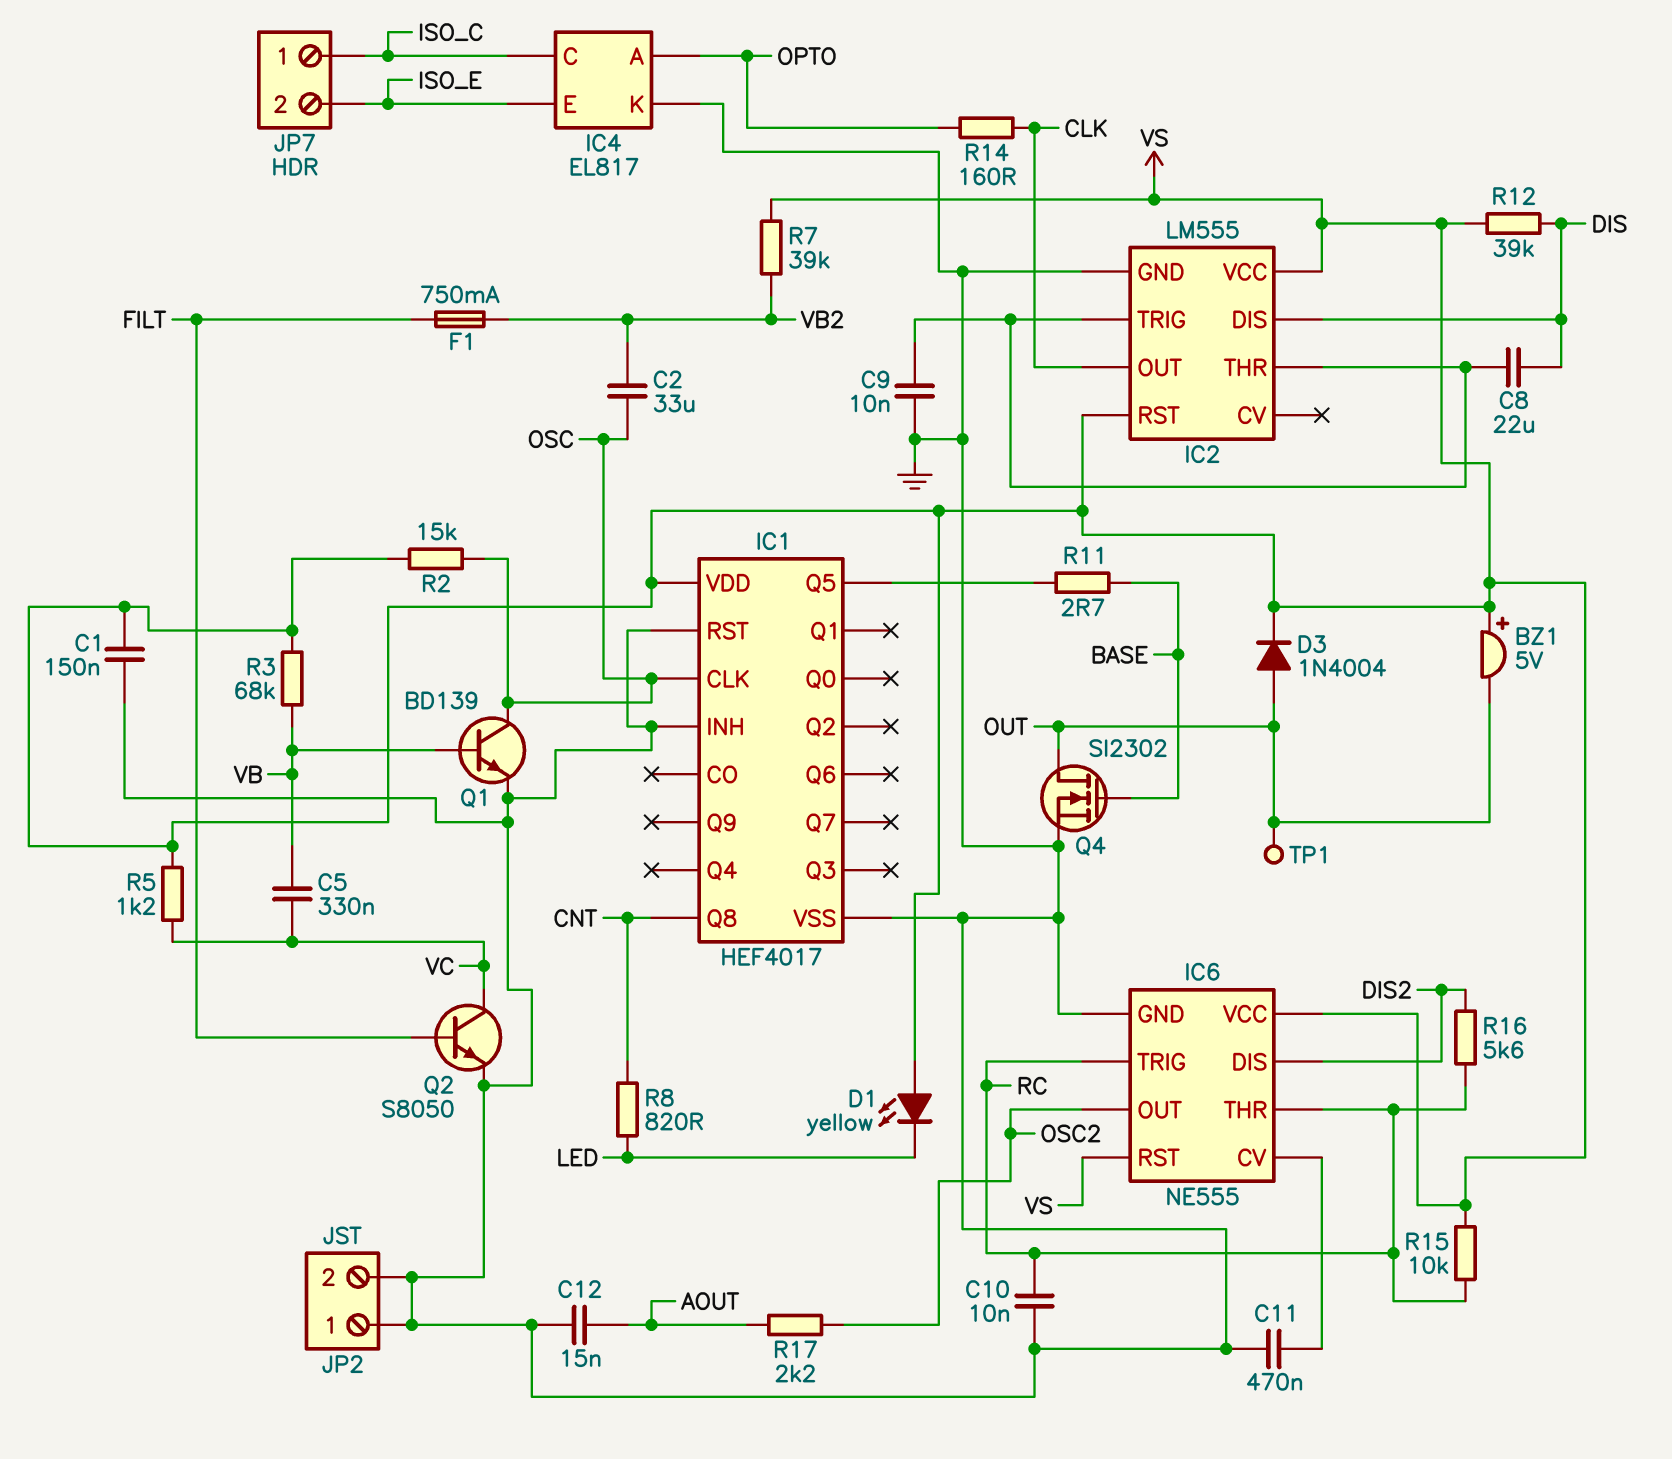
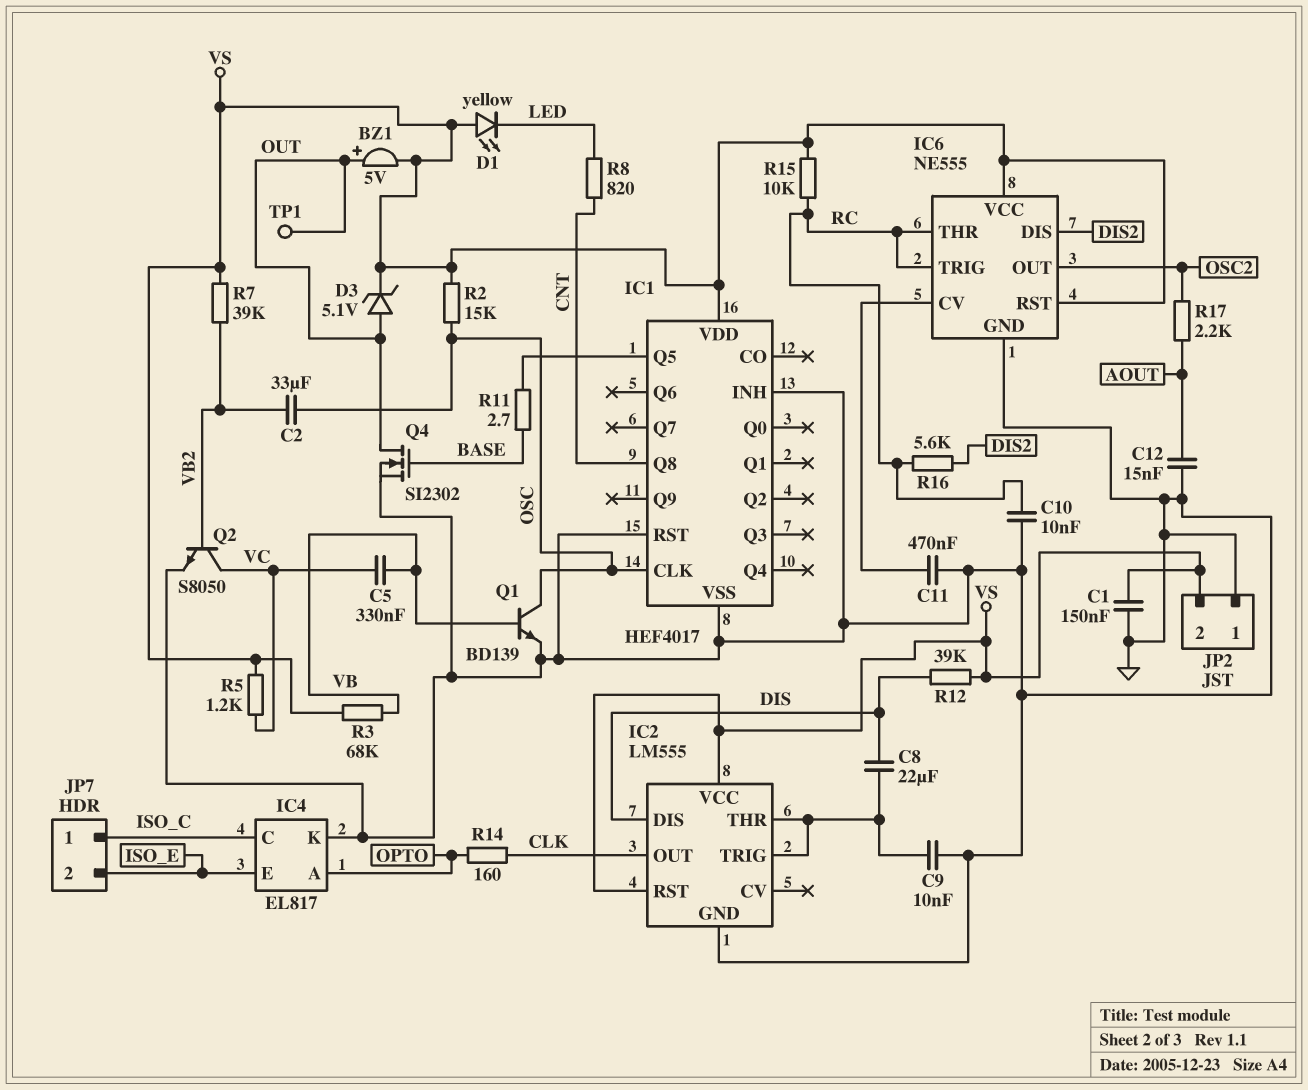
BZ1: buzzer 5V (plus VS, minus OUT) -> buzzer 5V (plus OUT, minus VS)
D3: diode 1N4004 (A OUT, K VS) -> zener 5.1V (A OUT, K VS)
F1: 750mA (FILT, VB2) -> none
JP2 pin 2: GND -> VS
Q2: NPN S8050 (B FILT, C VC, E GND) -> NPN S8050 (B VB2, C VC, E GND)

